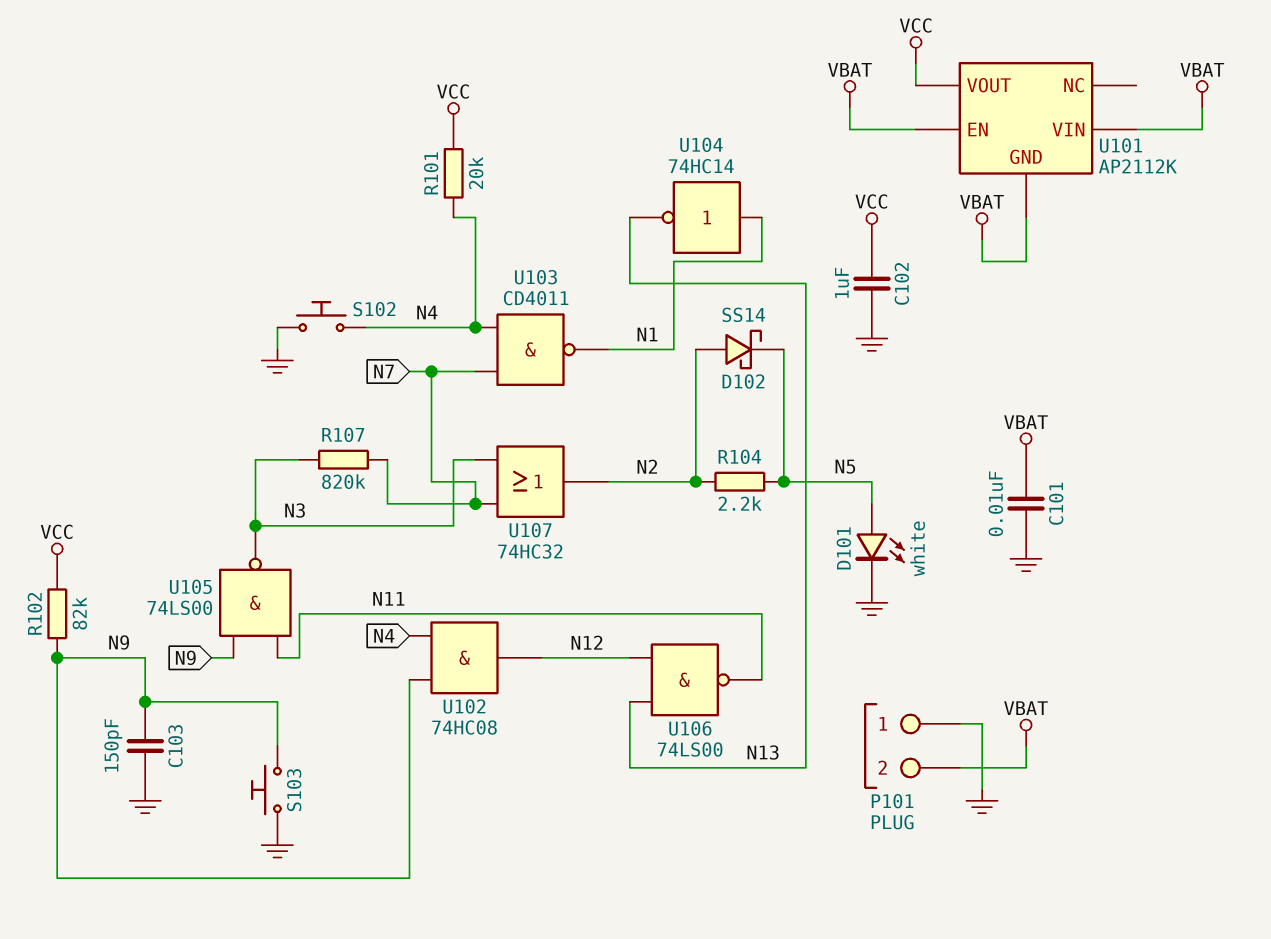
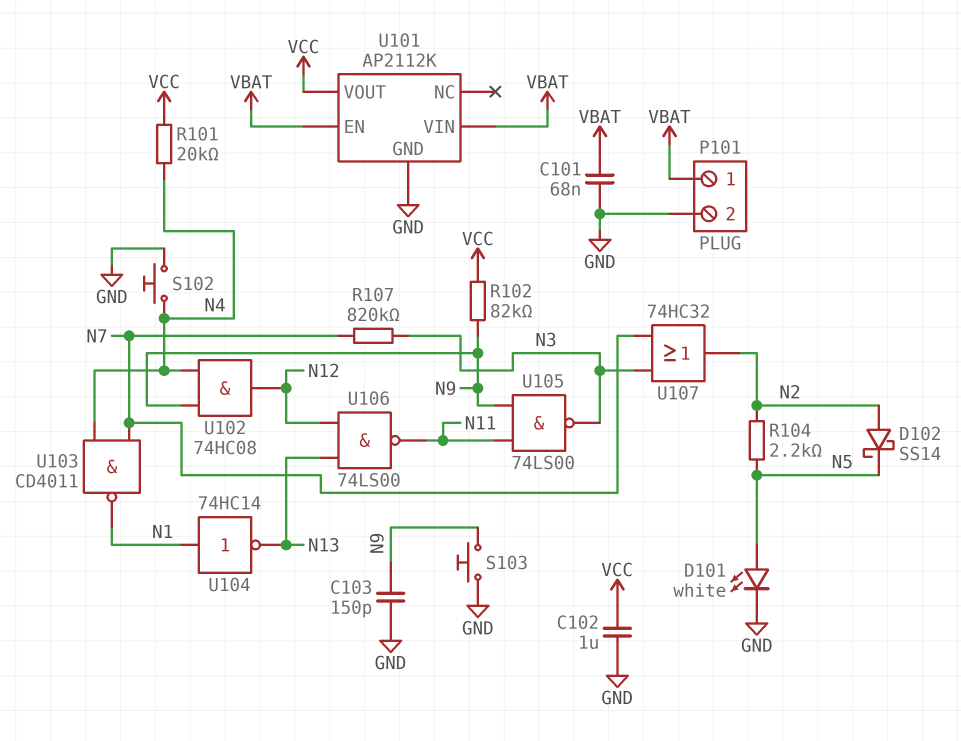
C101: 10nF (GND, VBAT) -> 68nF (GND, VBAT)
P101 pin 1: GND -> VBAT
P101 pin 2: VBAT -> GND
U101 pin GND: VBAT -> GND

